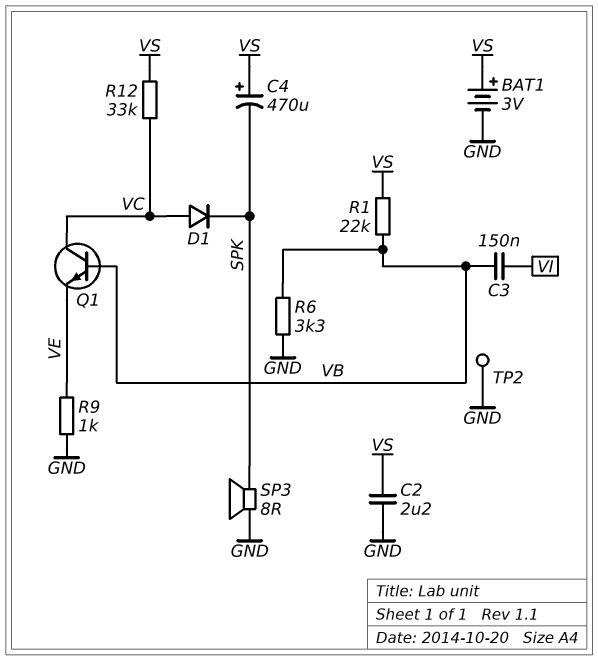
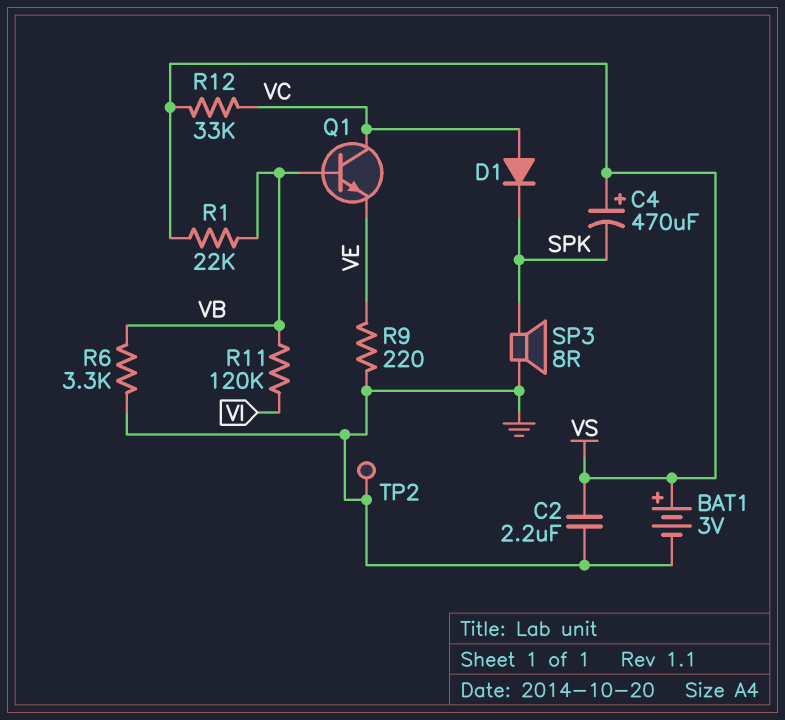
C3: 150nF (VB, VI) -> none
R9: 1k (GND, VE) -> 220 (GND, VE)
R11: none -> 120k (VB, VI)

